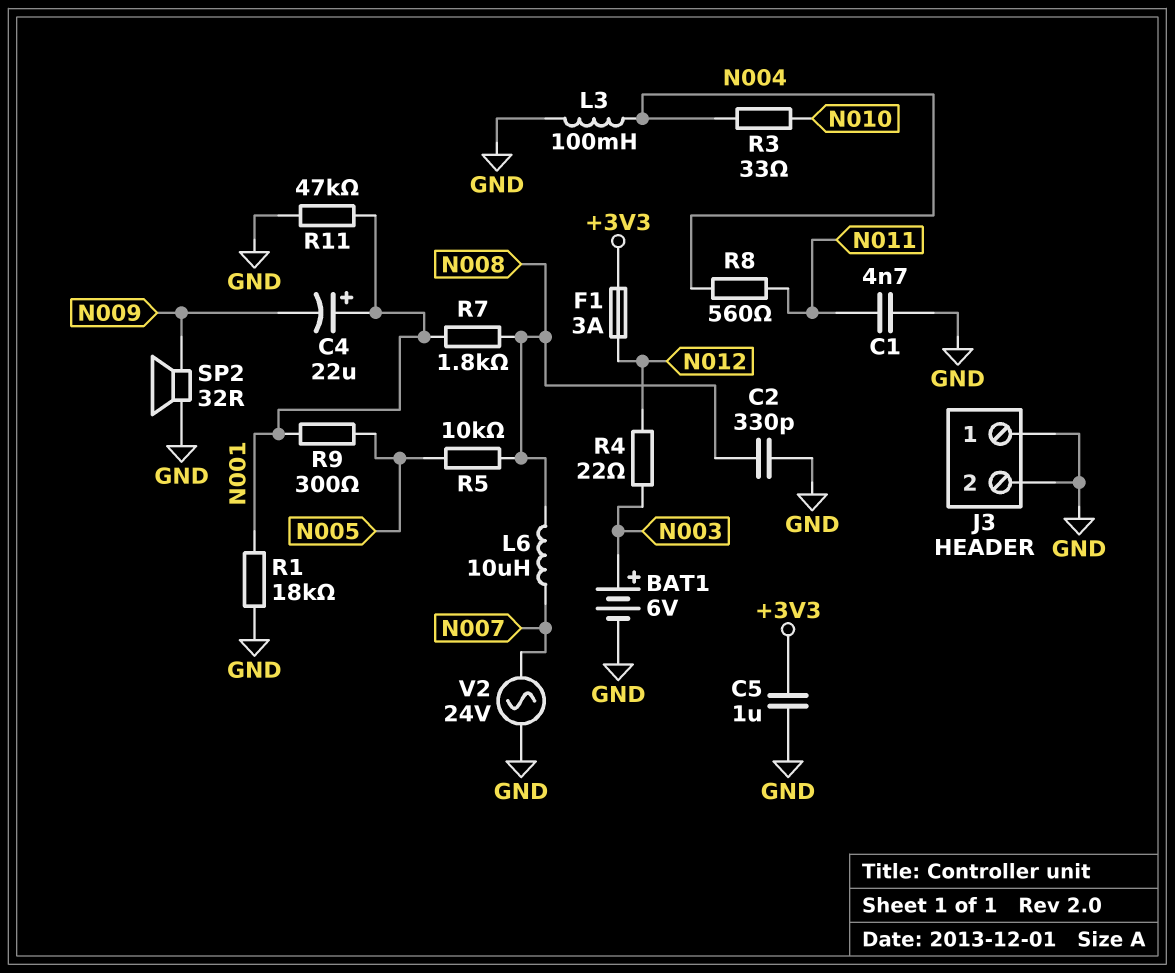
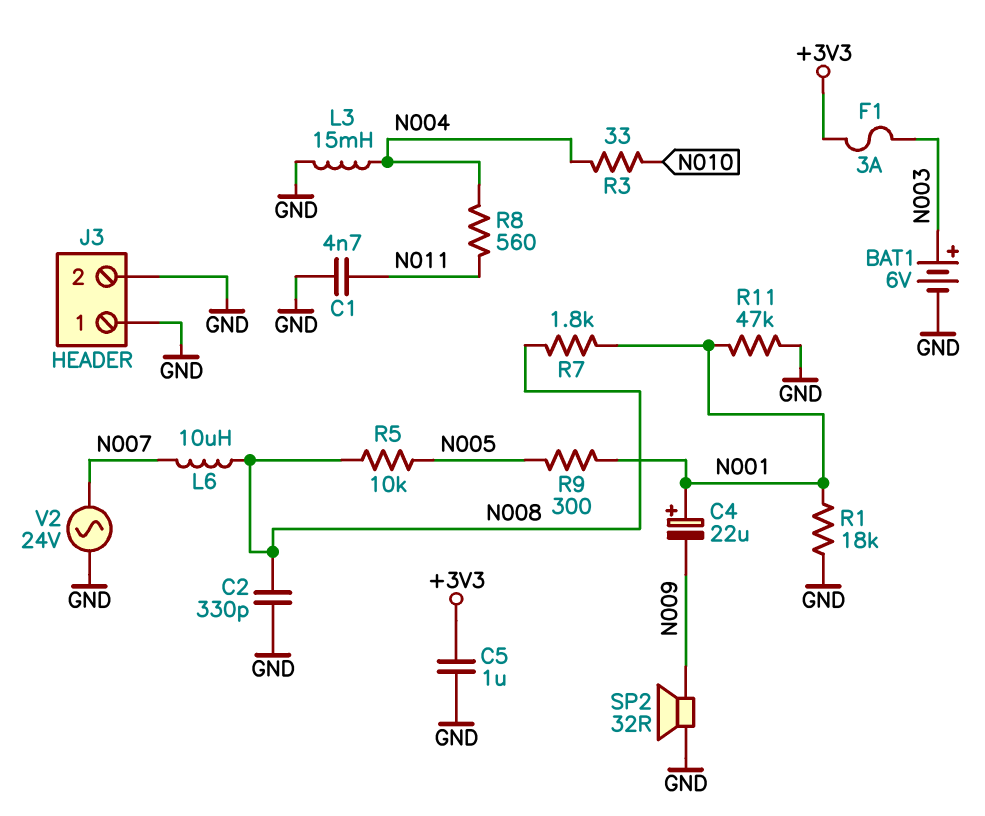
F1: 3A (+3V3, N012) -> 3A (+3V3, N003)
L3: 100mH (GND, N004) -> 15mH (GND, N004)
R4: 22 (N003, N012) -> none

